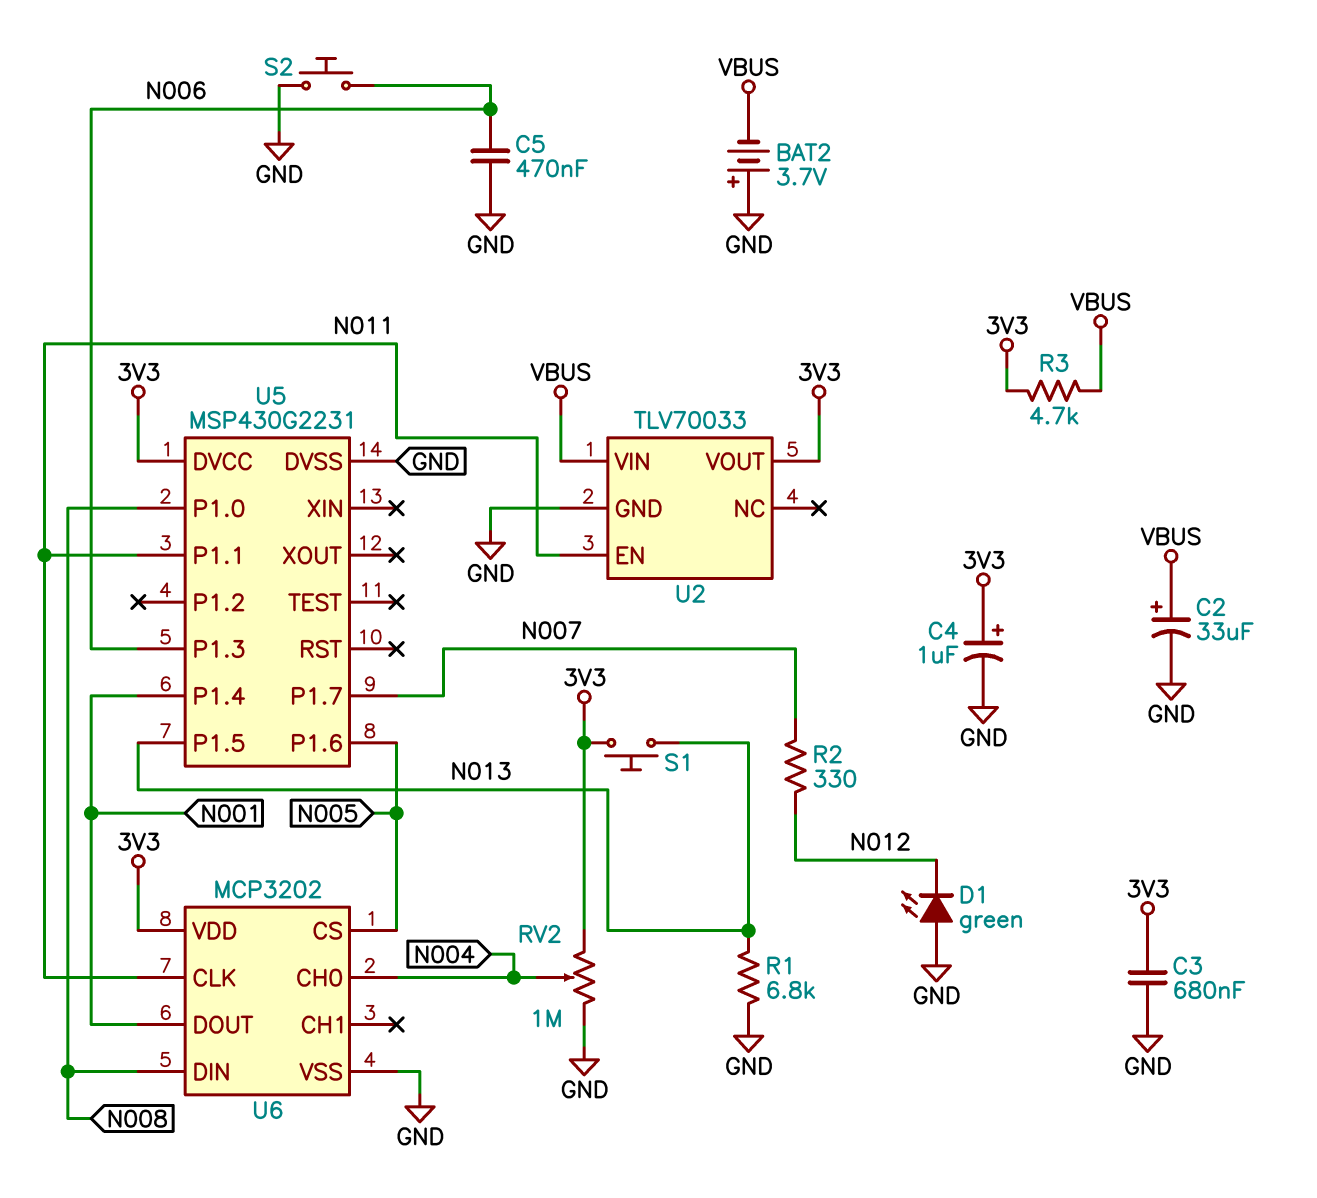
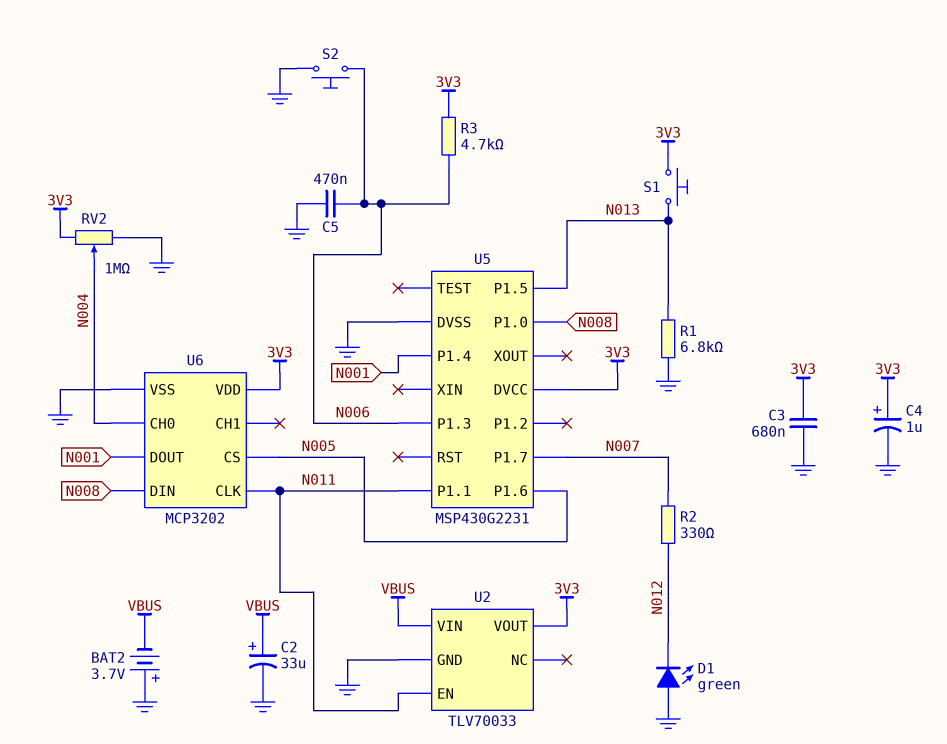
R3: 4.7k (3V3, VBUS) -> 4.7k (3V3, N006)

